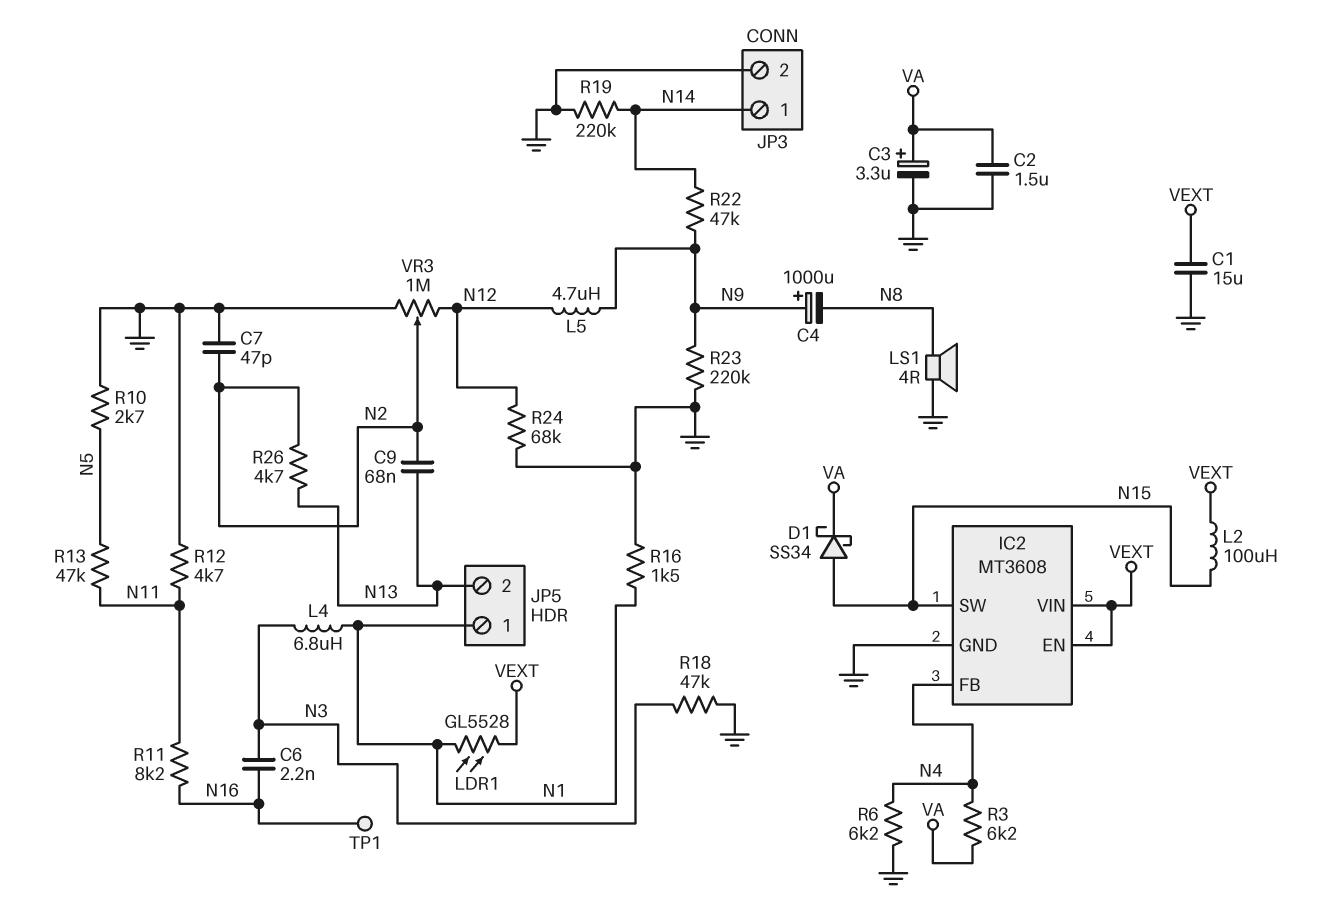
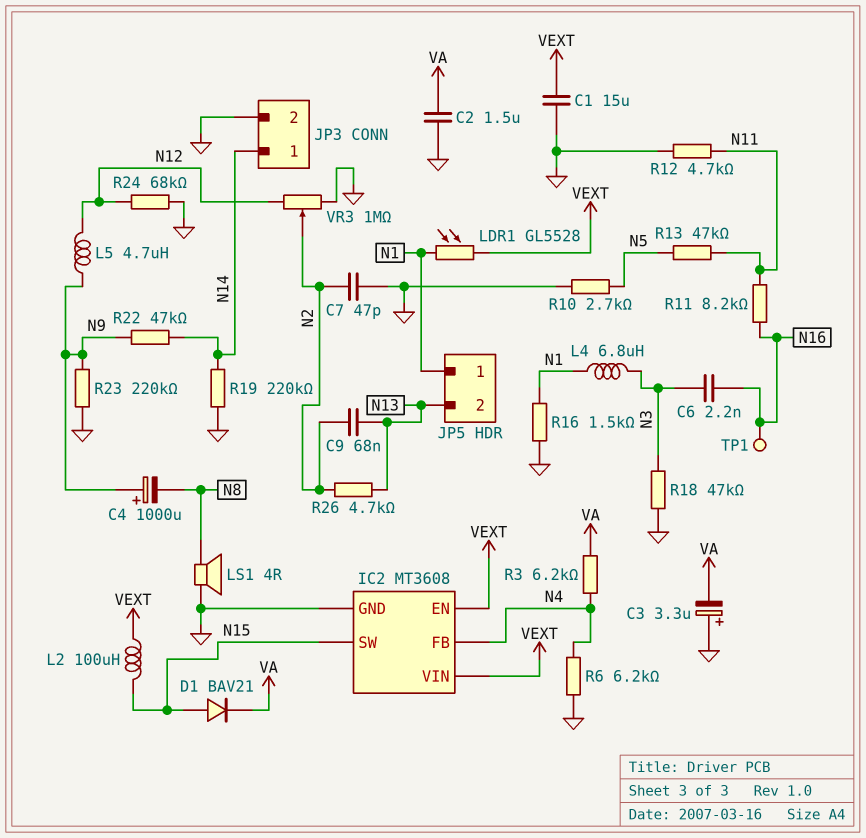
C3: 3.3uF (plus VA, minus GND) -> 3.3uF (plus GND, minus VA)
D1: schottky SS34 (A N15, K VA) -> diode BAV21 (A N15, K VA)

